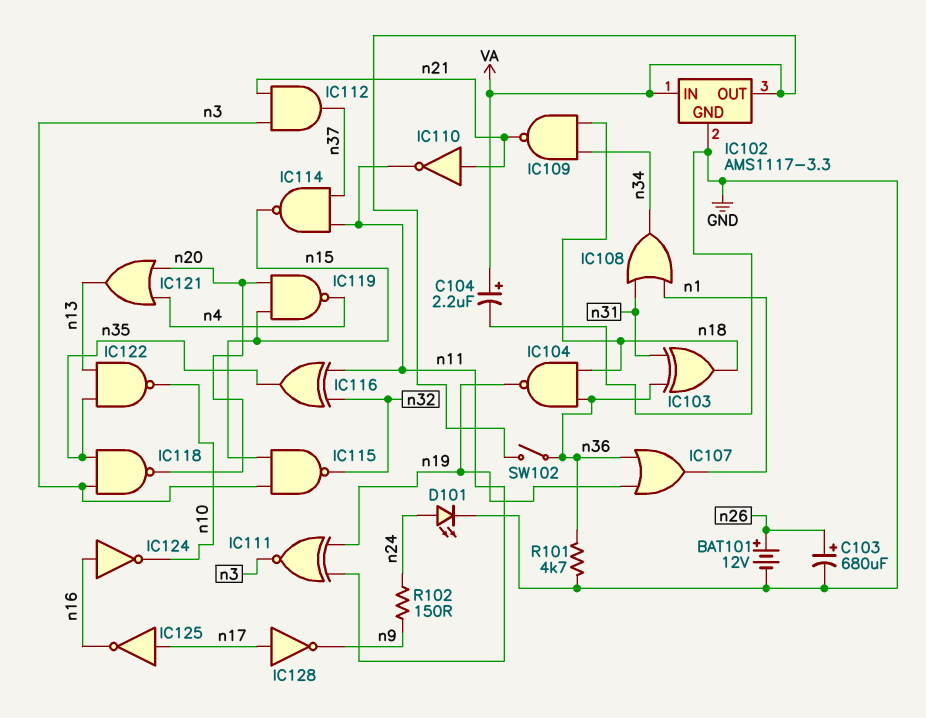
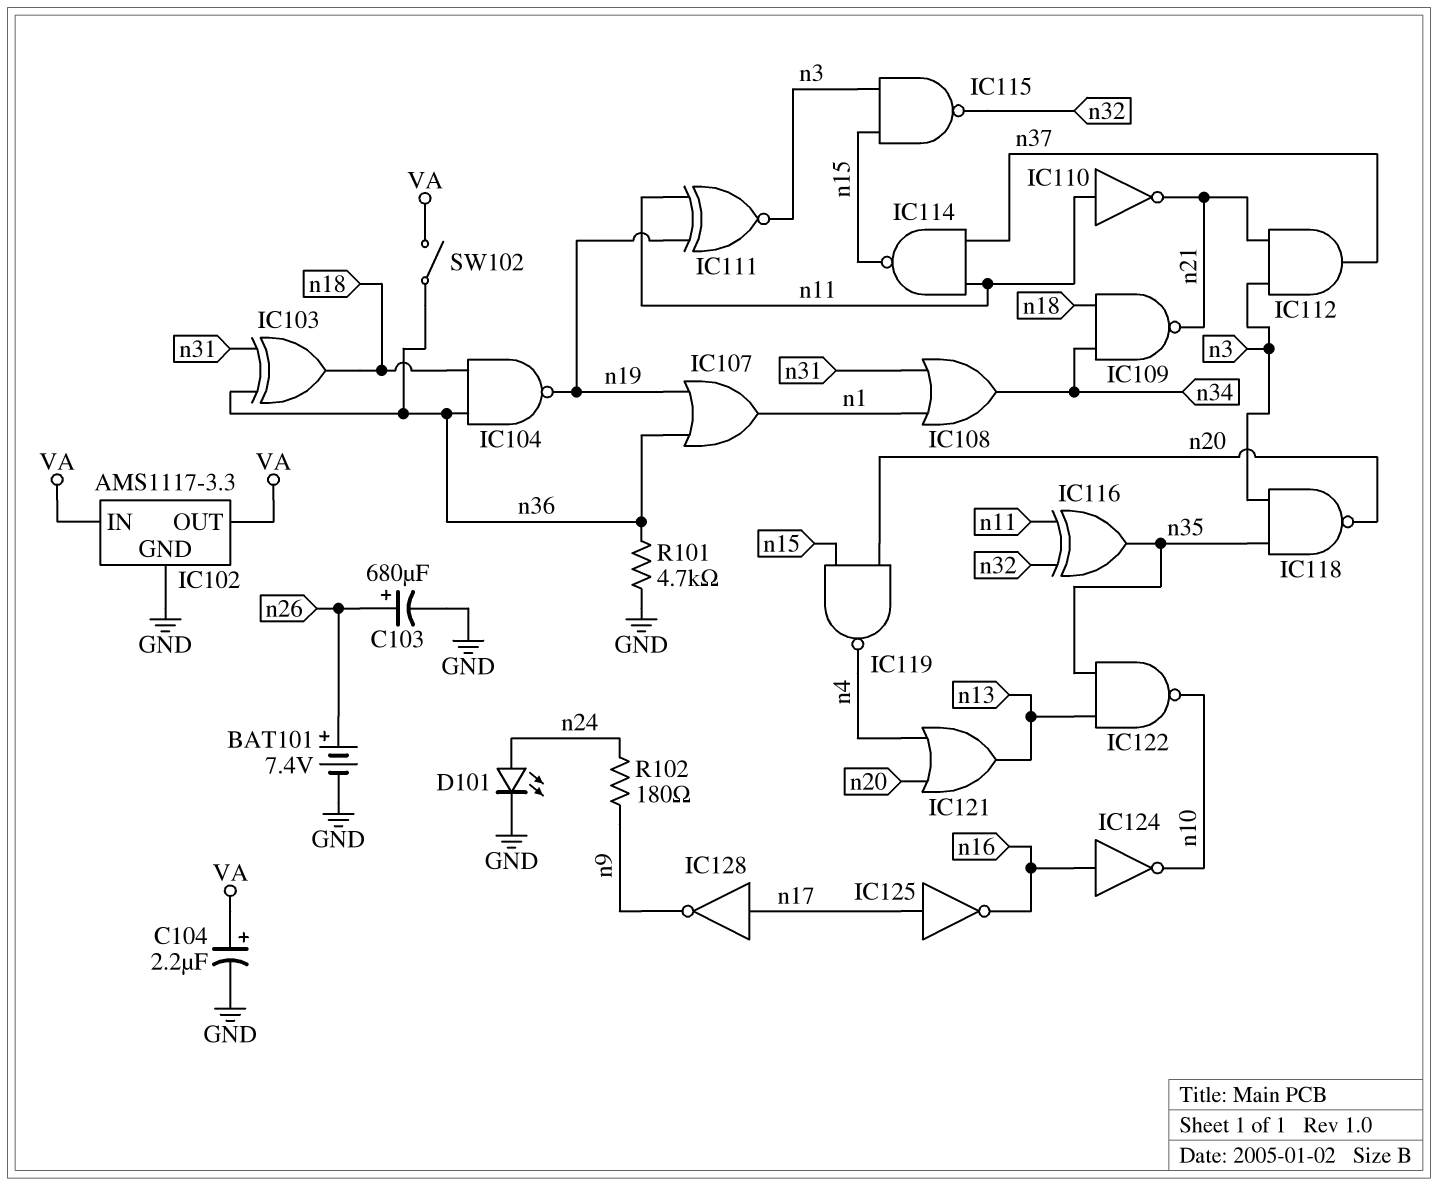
BAT101: 12V (plus n26, minus GND) -> 7.4V (plus n26, minus GND)
IC110: NOT (in n21, out n11) -> NOT (in n11, out n21)
R102: 150 (n9, n24) -> 180 (n9, n24)

